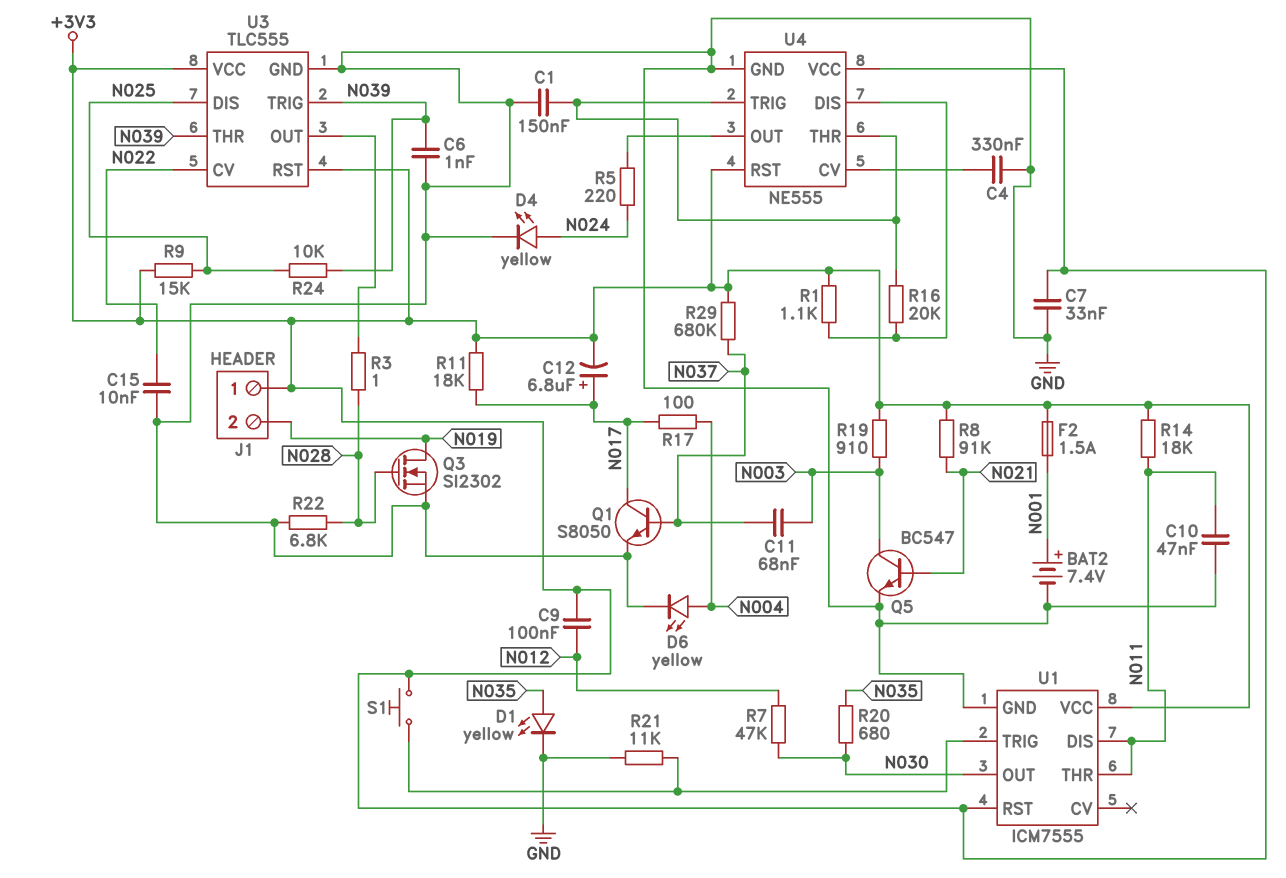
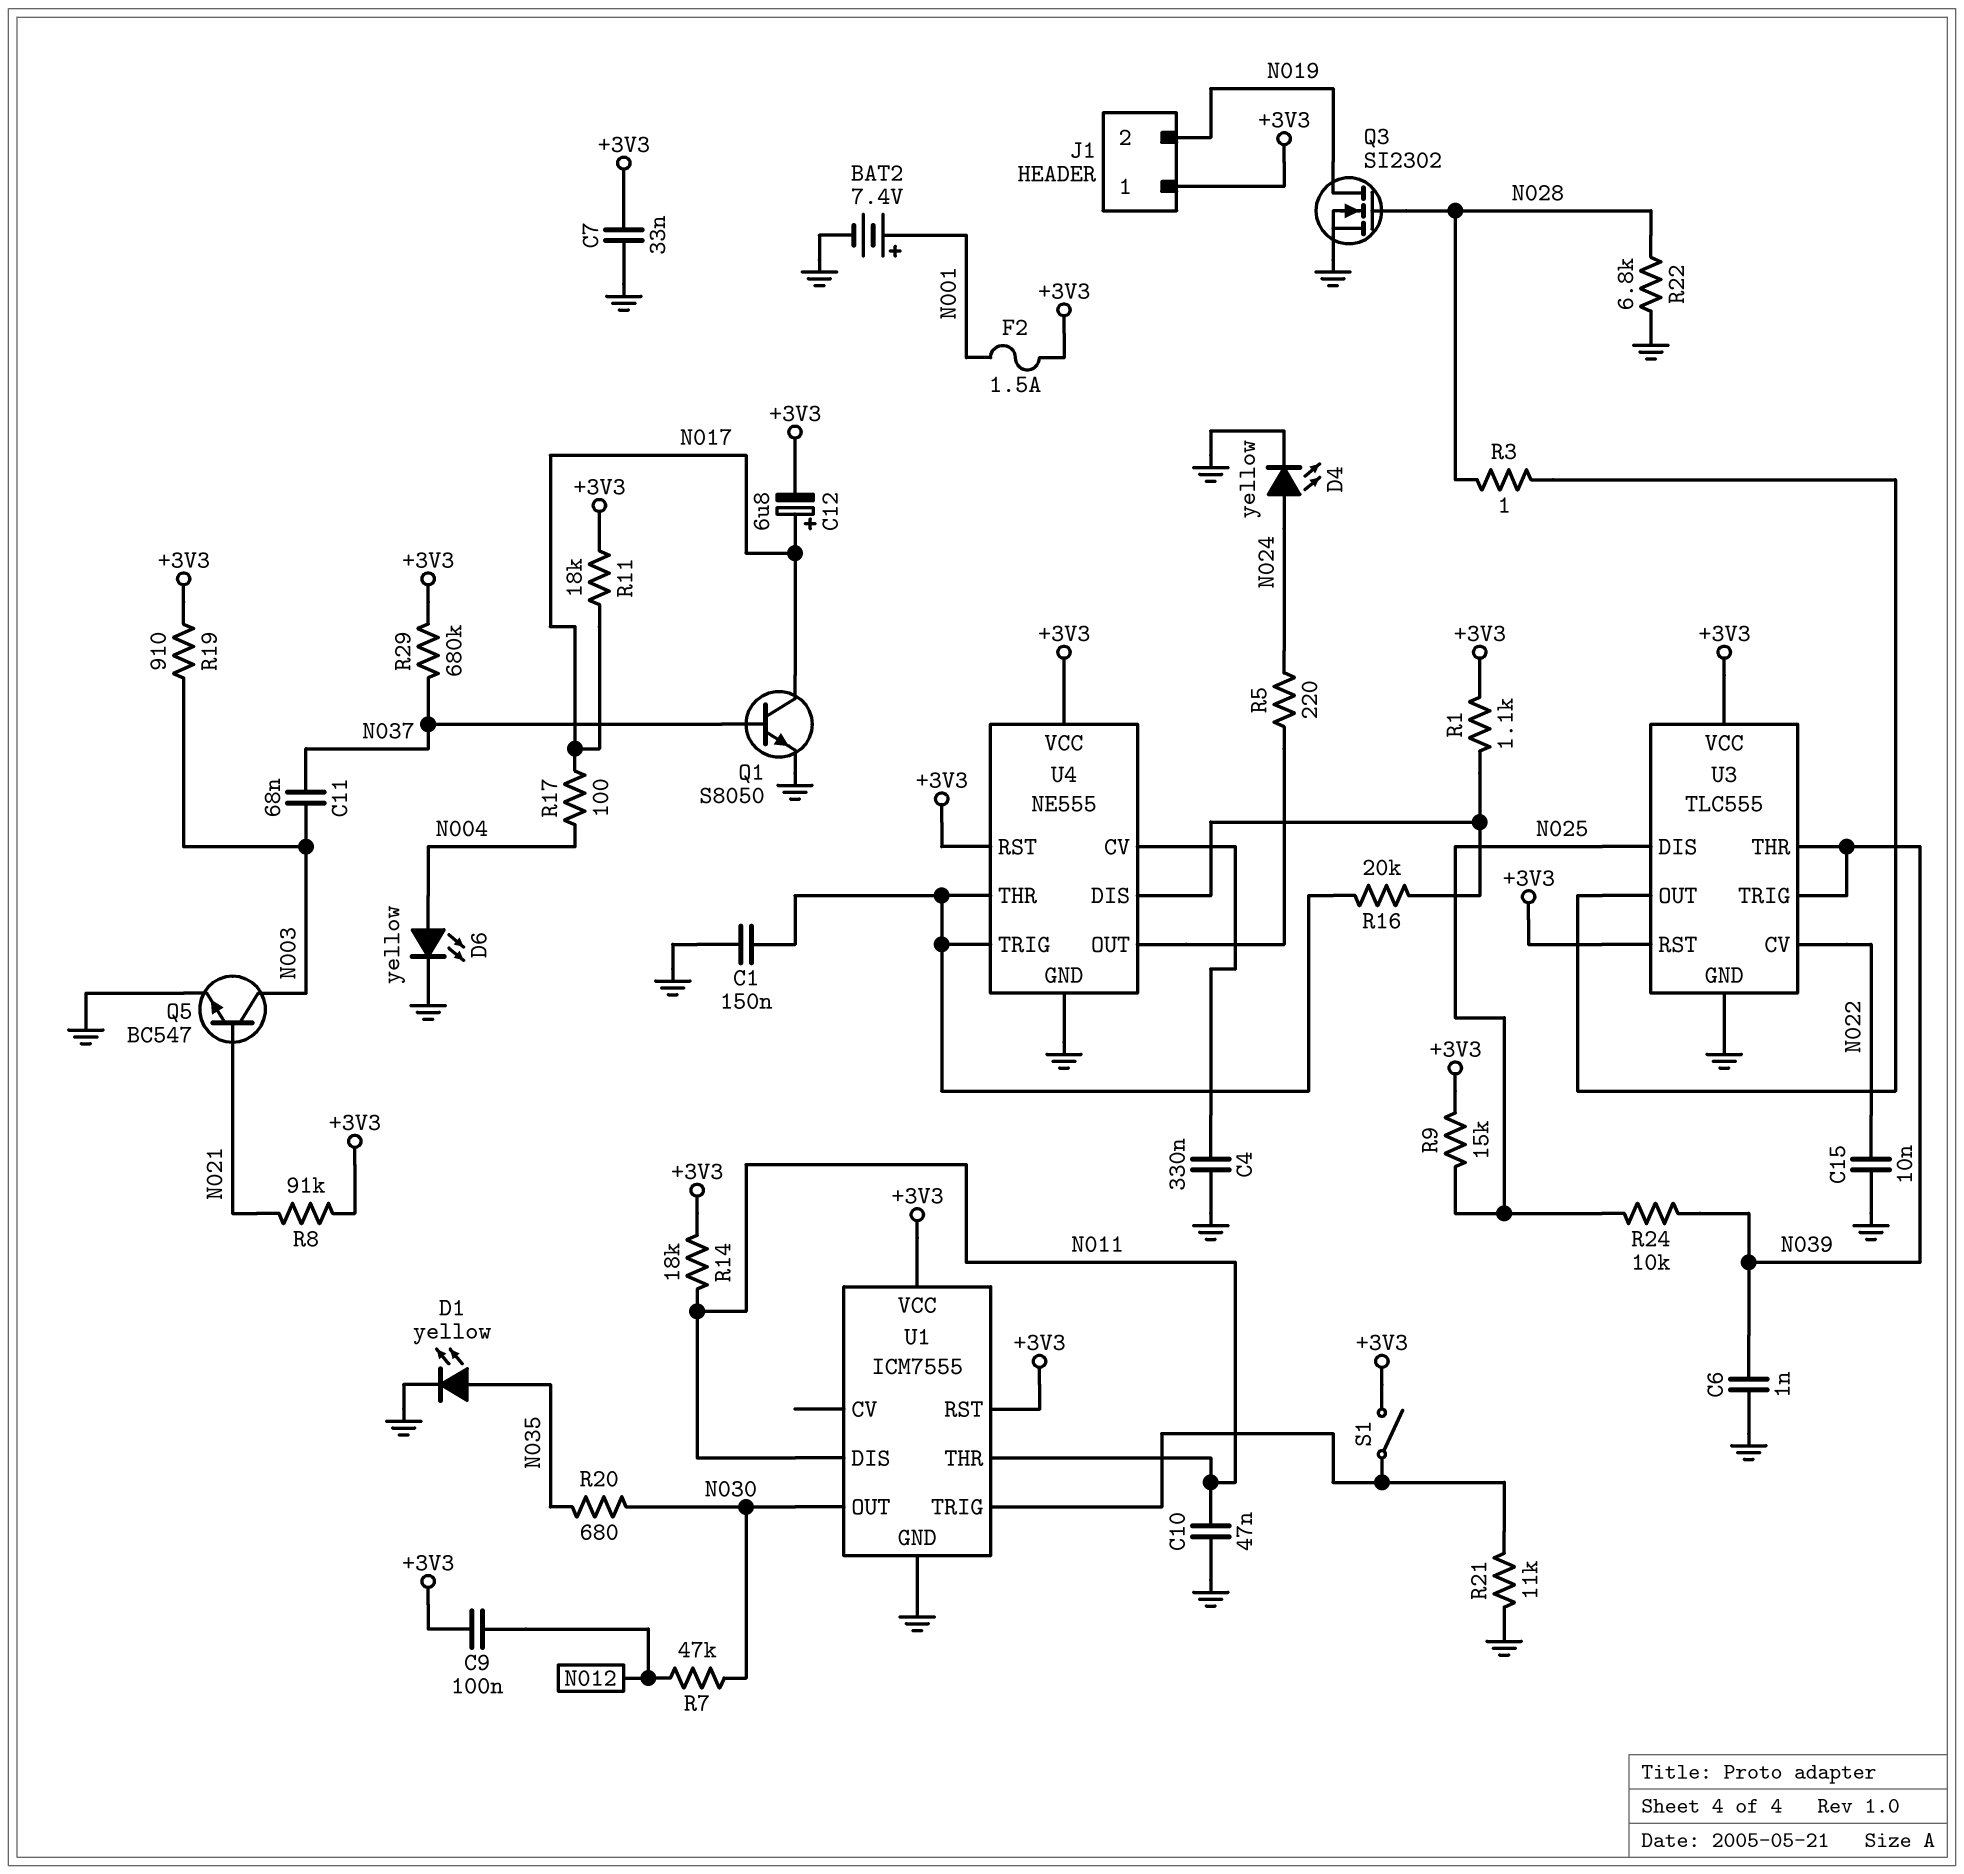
S1: button (+3V3, U1/TRIG) -> switch (+3V3, U1/TRIG)

